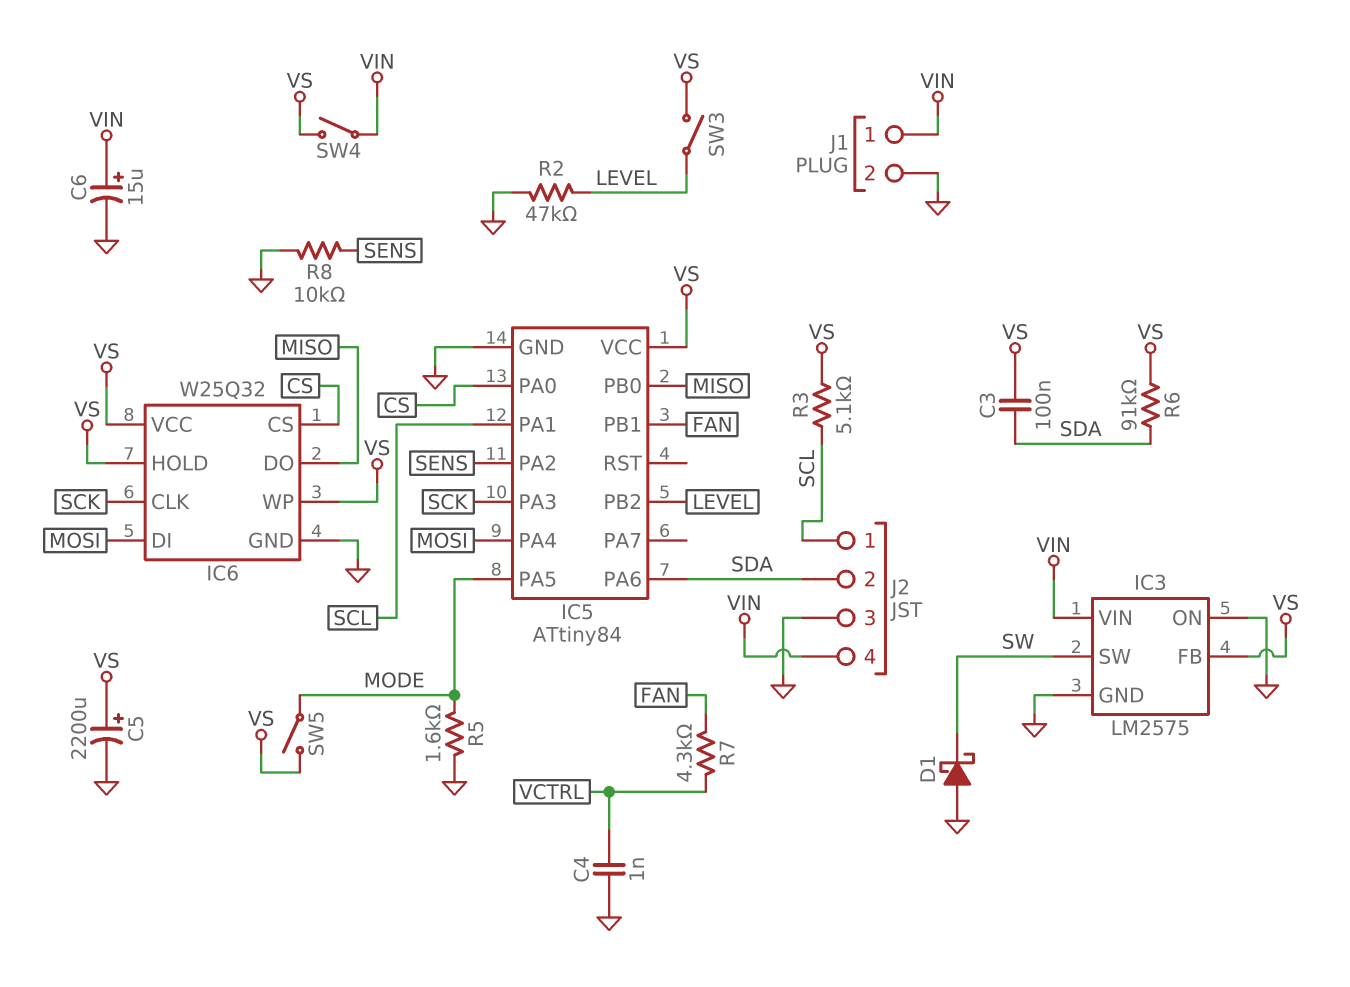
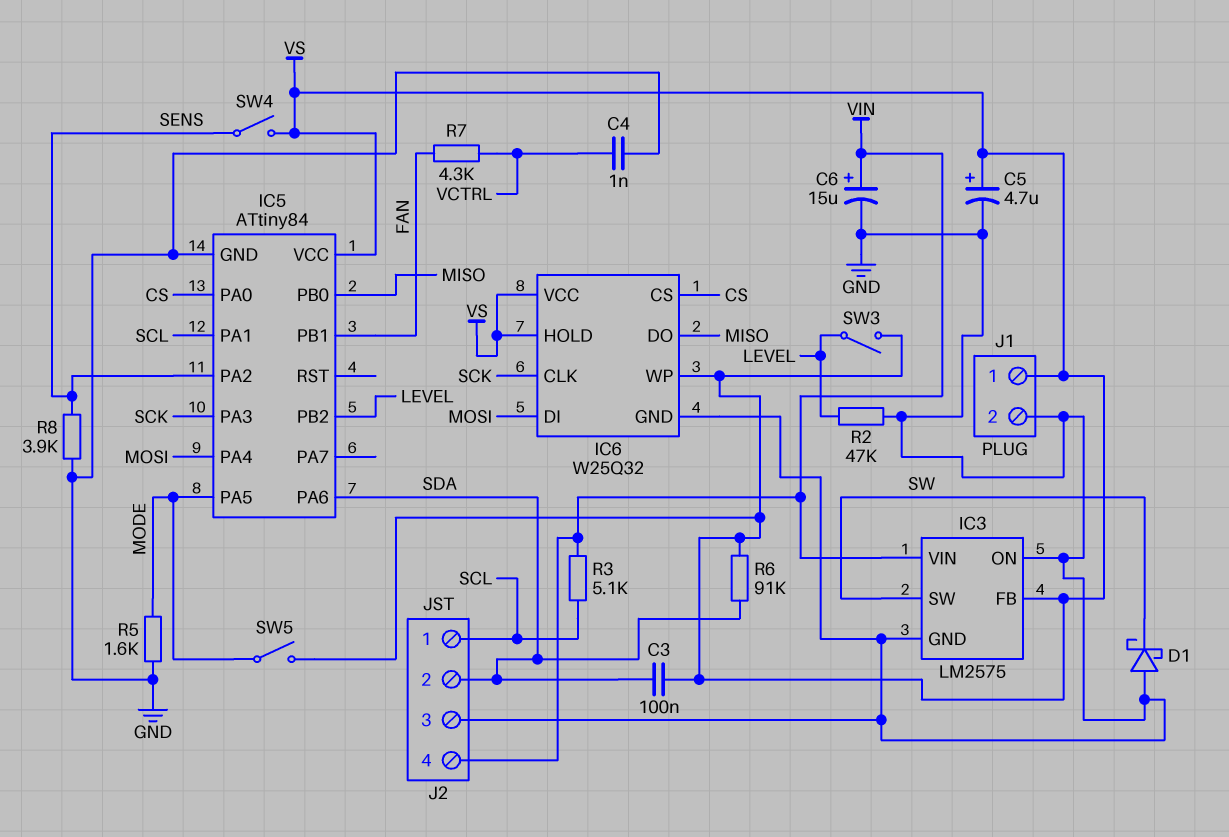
C5: 2200uF (plus VS, minus GND) -> 4.7uF (plus VS, minus GND)
J1 pin 1: VIN -> VS
R3: 5.1k (SCL, VS) -> 5.1k (SCL, VIN)
R8: 10k (GND, SENS) -> 3.9k (GND, SENS)
SW4: switch (VIN, VS) -> switch (SENS, VS)

